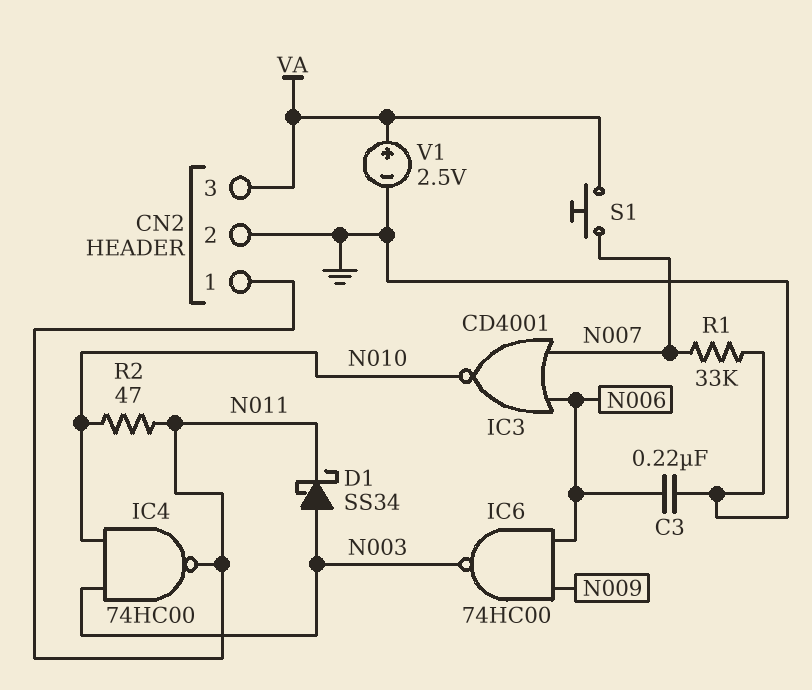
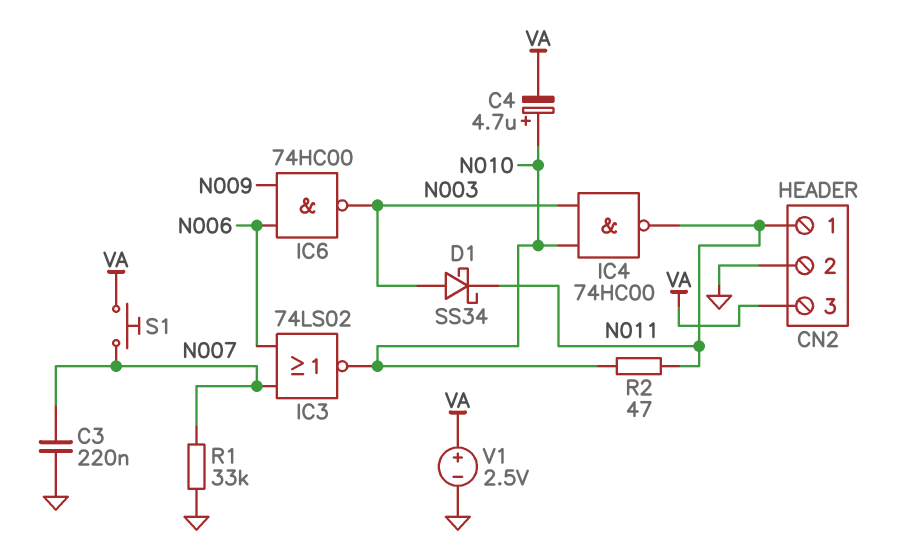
C3: 220nF (GND, N006) -> 220nF (GND, N007)
C4: none -> 4.7uF (plus N010, minus VA)
IC3: NOR CD4001 (in N006, in N007, out N010) -> NOR 74LS02 (in N006, in N007, out N010)

